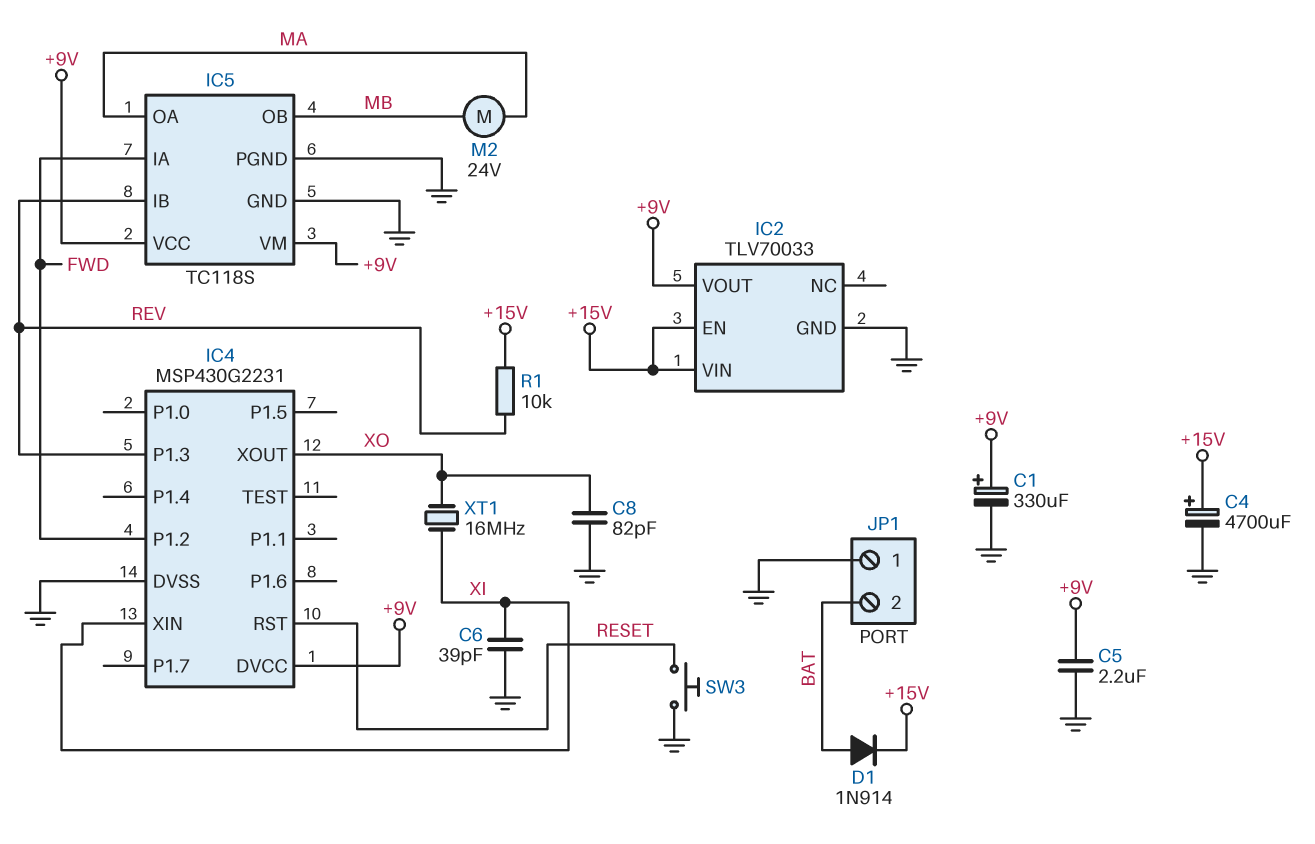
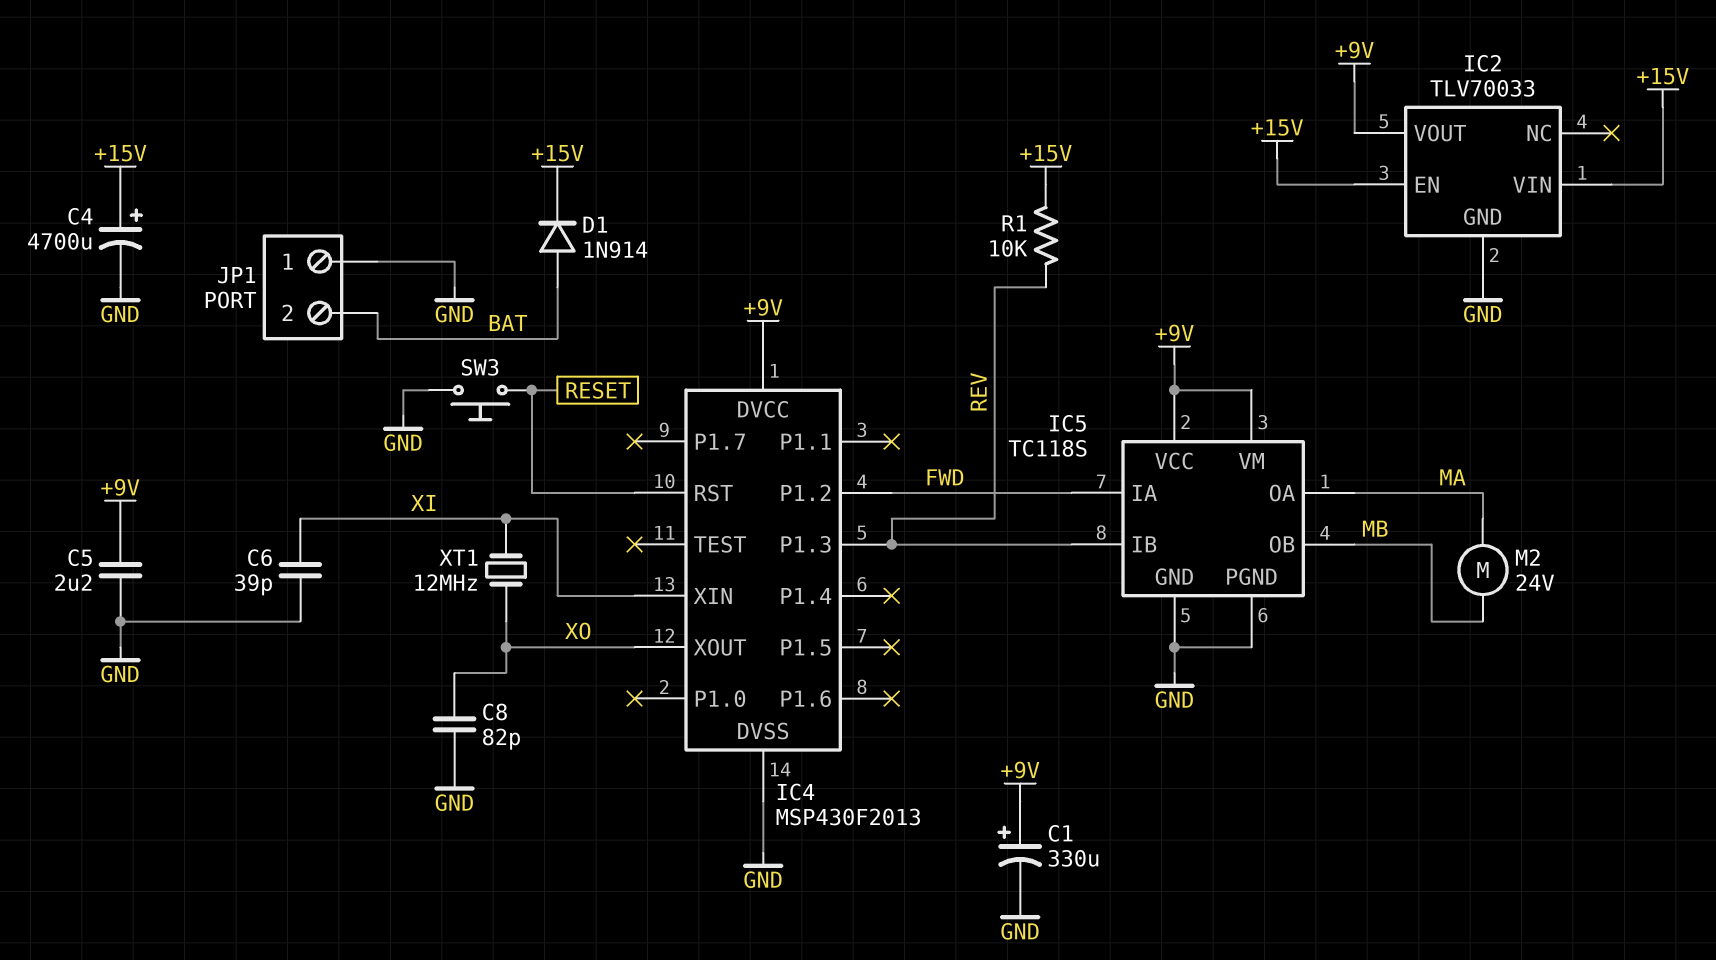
IC4: MSP430G2231 -> MSP430F2013
XT1: 16MHz (XI, XO) -> 12MHz (XI, XO)

